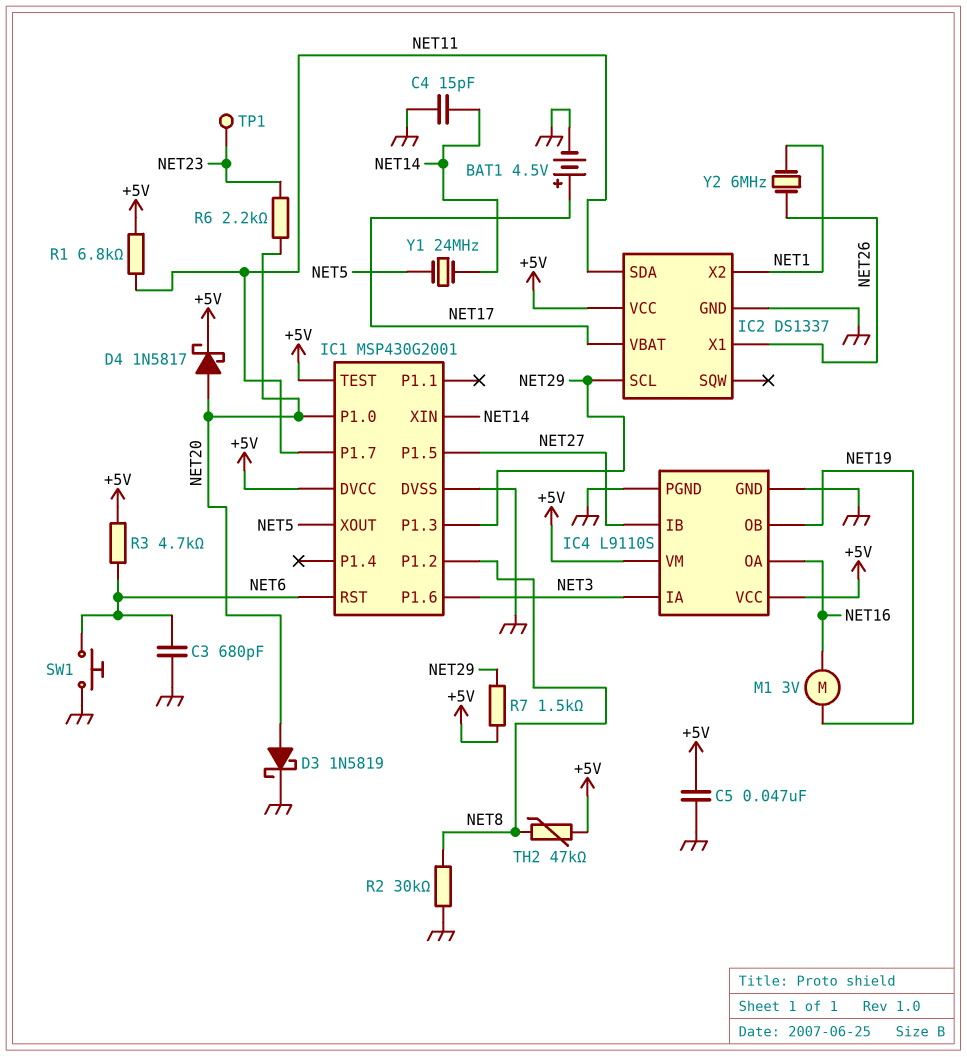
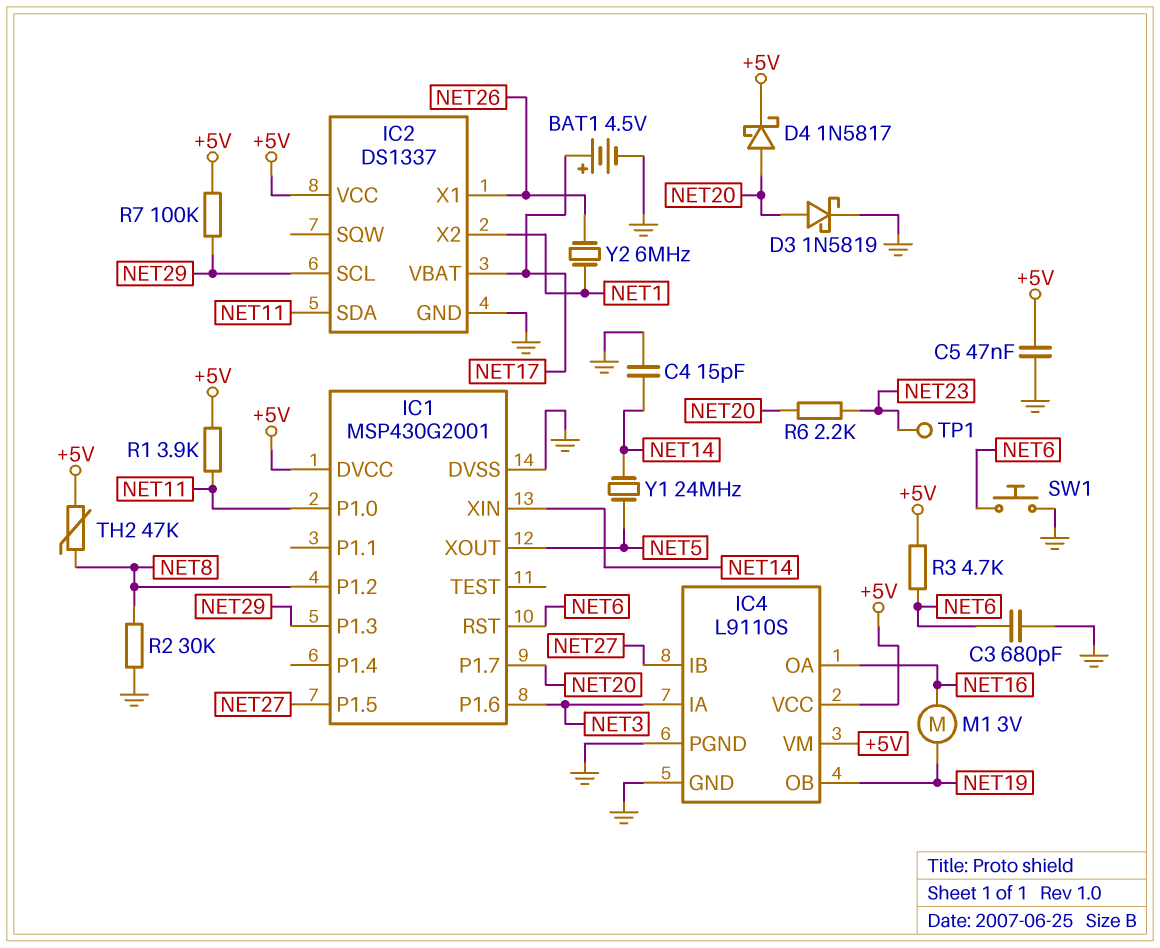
IC1 pin P1.0: NET20 -> NET11
IC1 pin P1.7: NET11 -> NET20
IC1 pin TEST: +5V -> none
R1: 6.8k (+5V, NET11) -> 3.9k (+5V, NET11)
R7: 1.5k (+5V, NET29) -> 100k (+5V, NET29)

